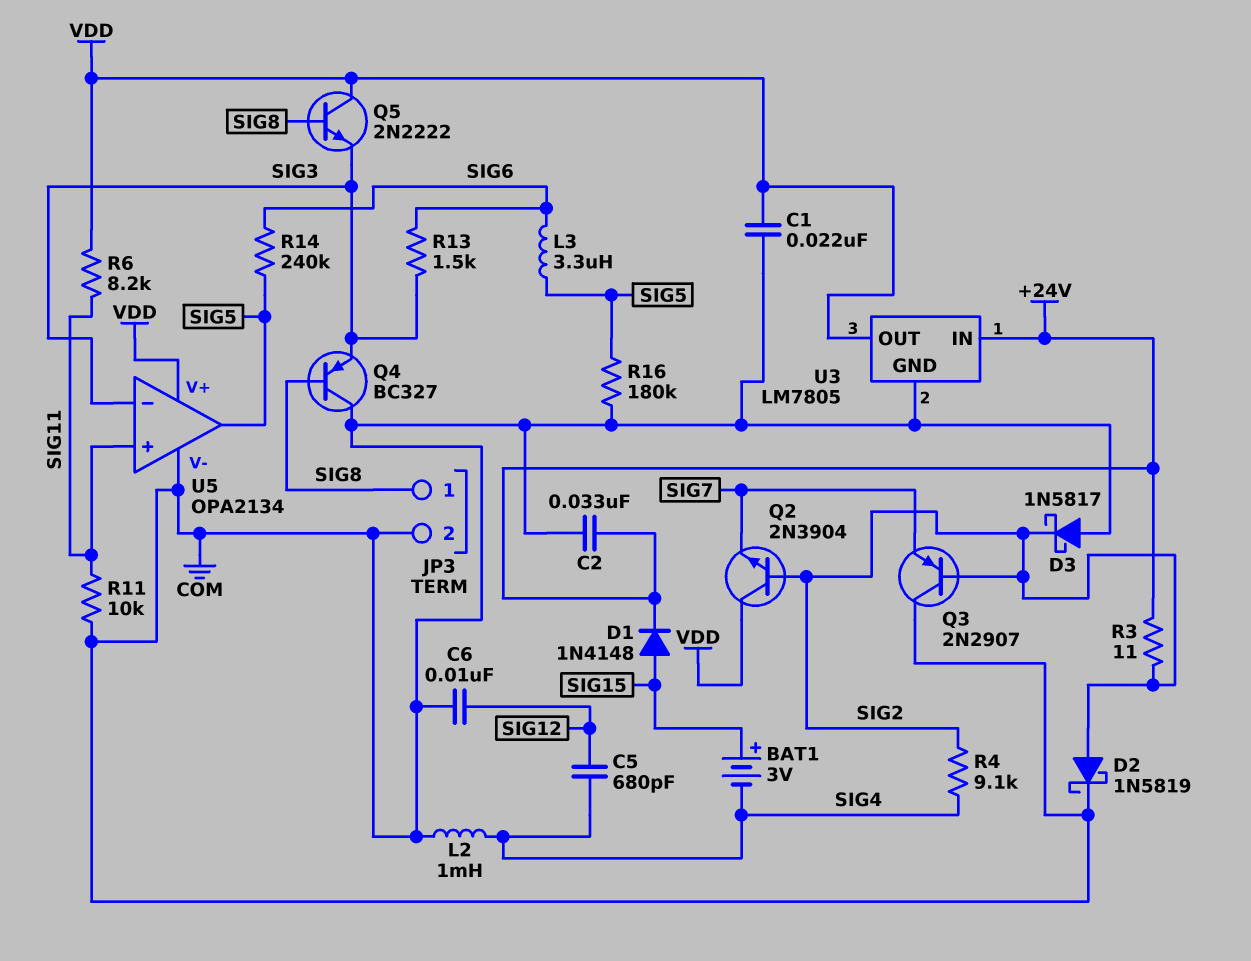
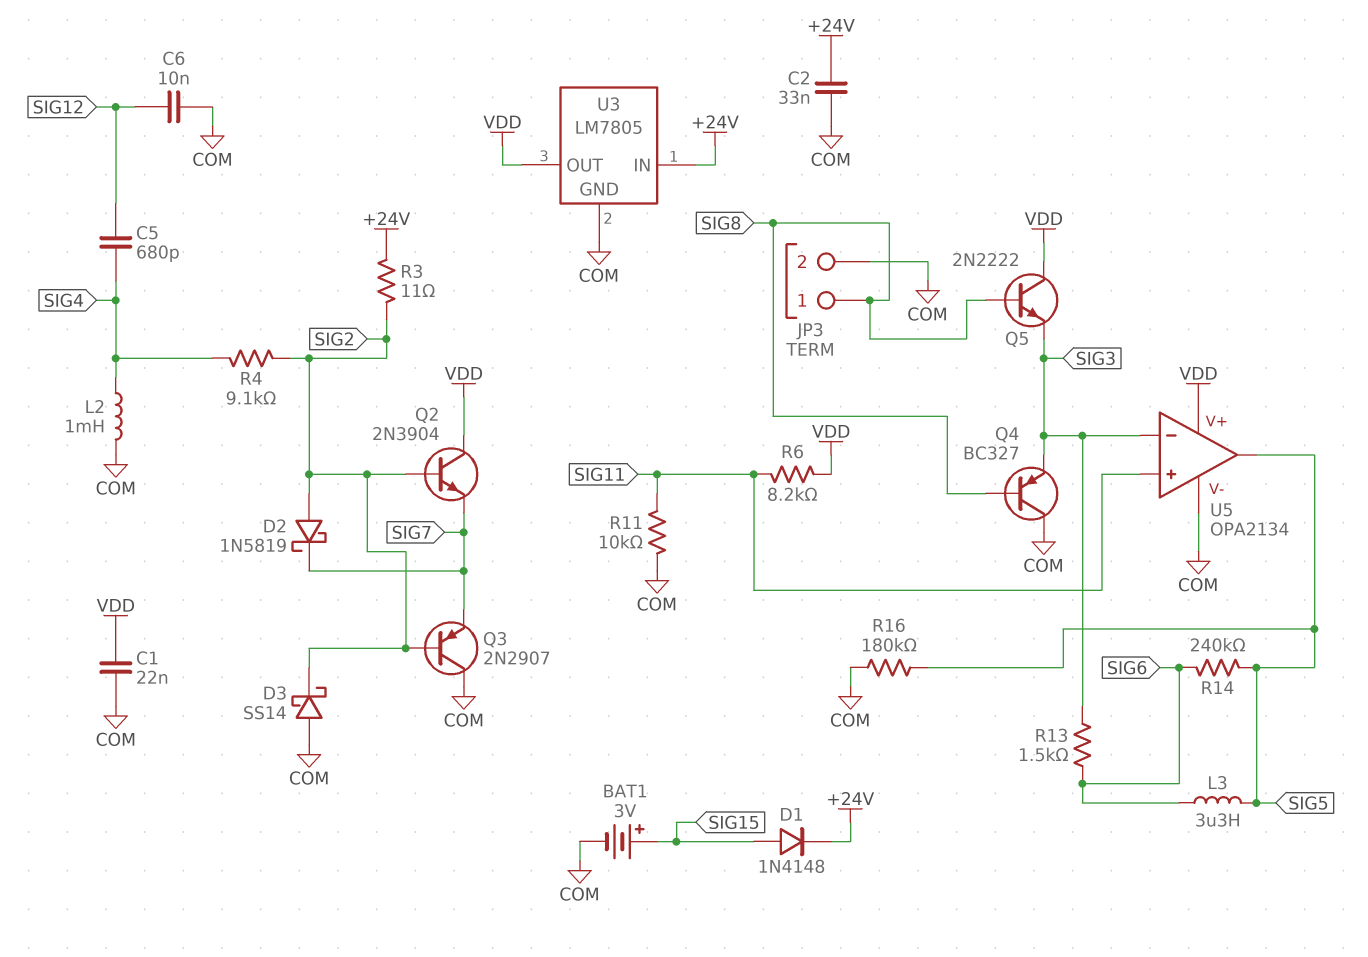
BAT1: 3V (plus SIG15, minus SIG4) -> 3V (plus SIG15, minus COM)
D2: schottky 1N5819 (A SIG2, K COM) -> schottky 1N5819 (A SIG2, K SIG7)
D3: schottky 1N5817 (A COM, K SIG2) -> schottky SS14 (A COM, K SIG2)

